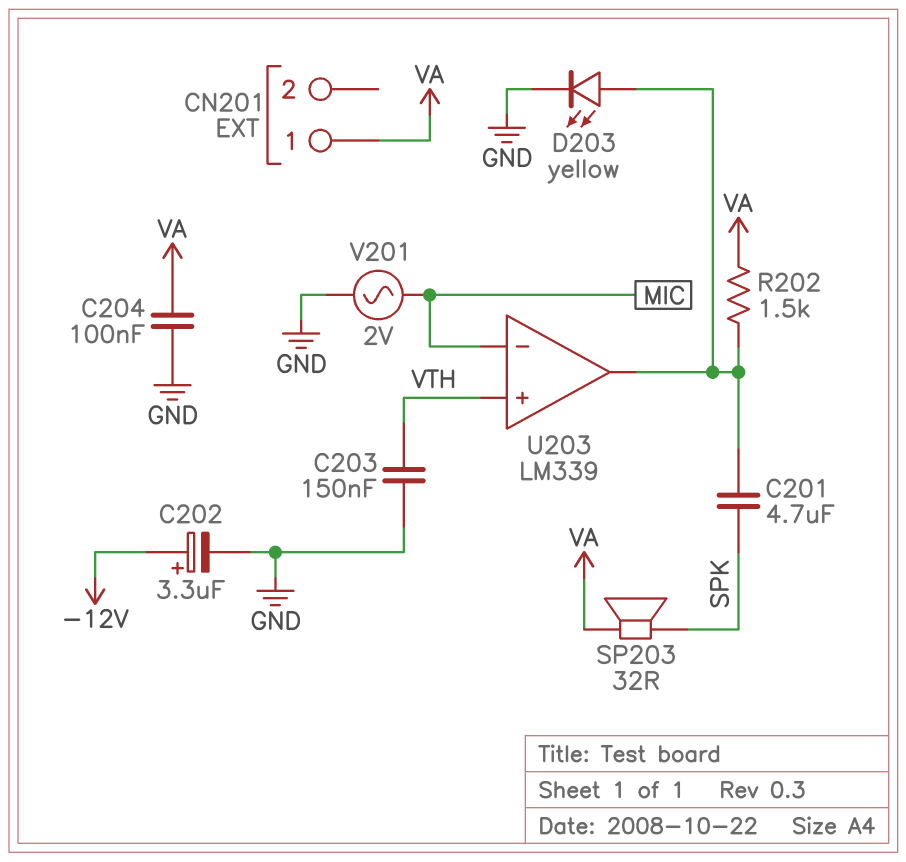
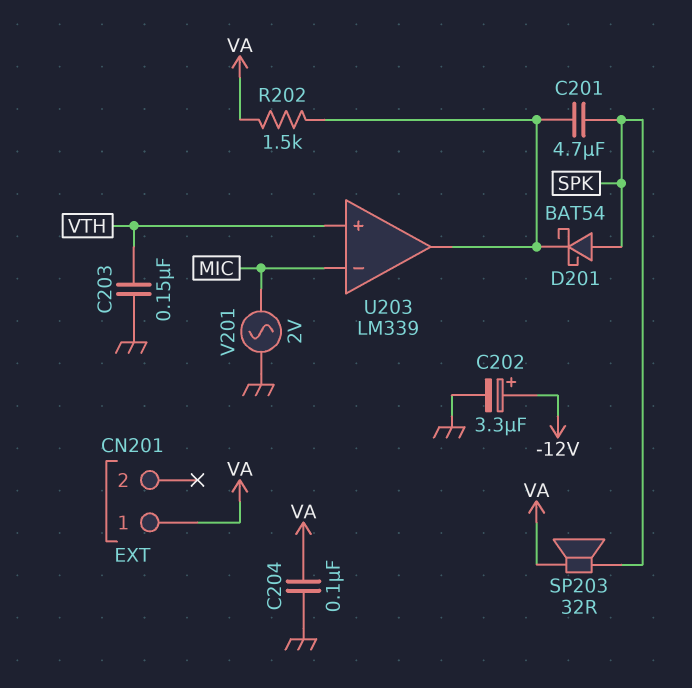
D201: none -> schottky BAT54 (A SPK, K U203/out)
D203: LED yellow (A U203/out, K GND) -> none

